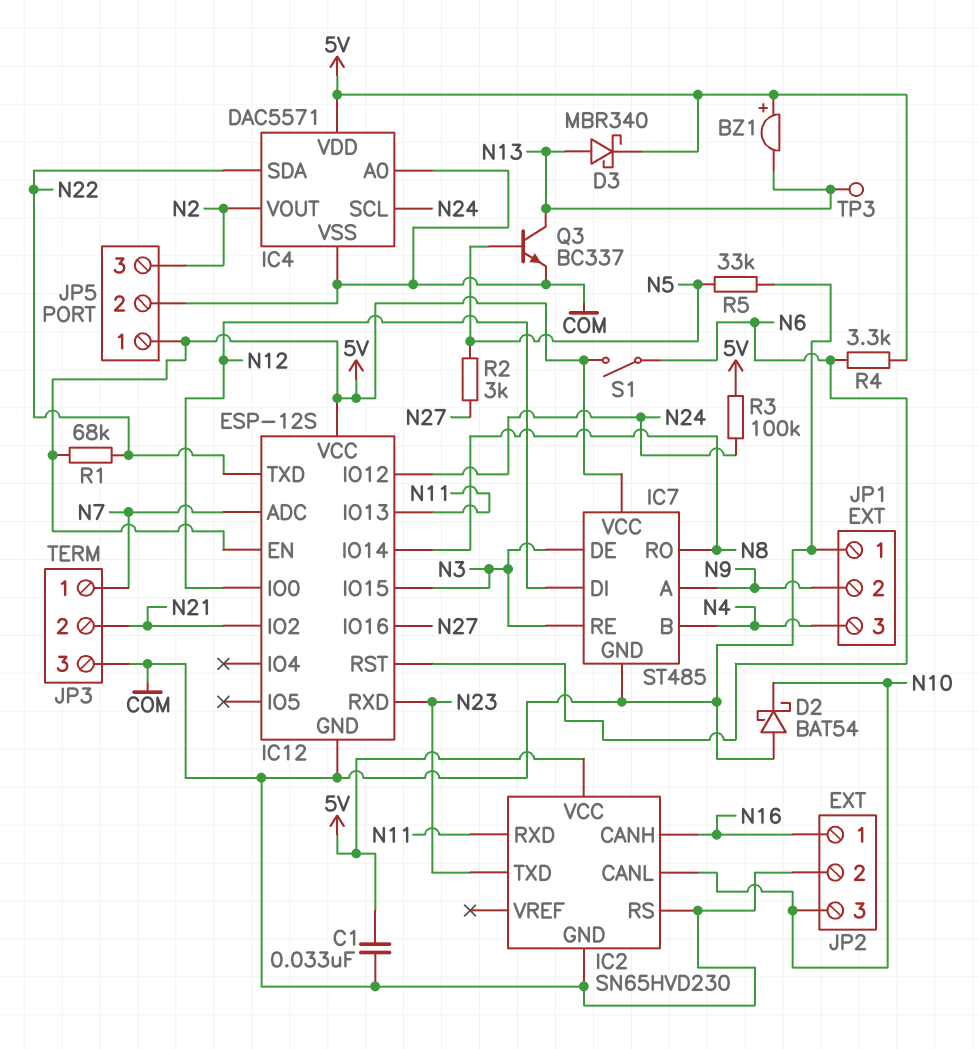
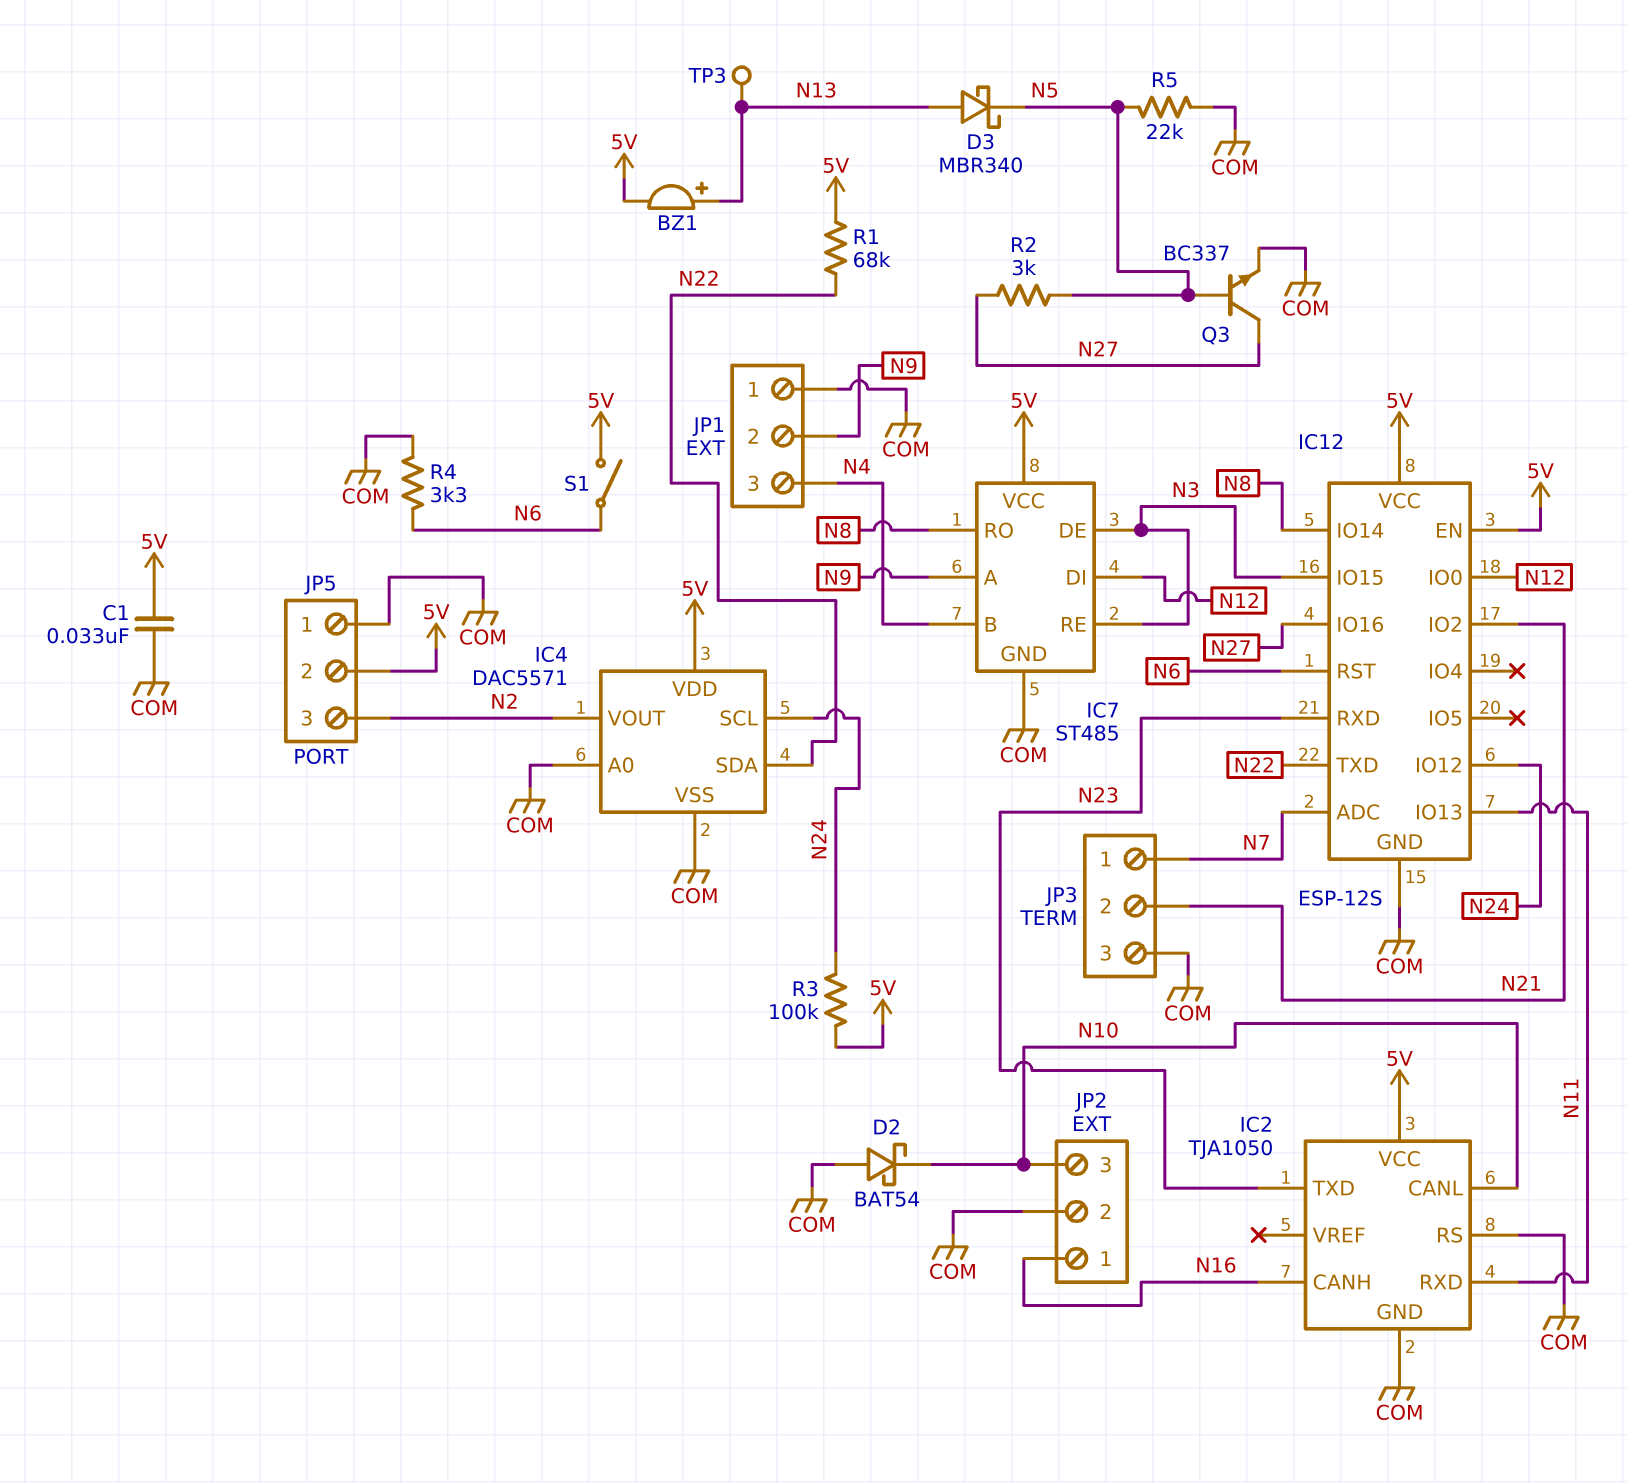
BZ1: buzzer (plus 5V, minus N13) -> buzzer (plus N13, minus 5V)
D3: schottky MBR340 (A N13, K 5V) -> schottky MBR340 (A N13, K N5)
IC2: SN65HVD230 -> TJA1050
JP5 pin 1: 5V -> COM
JP5 pin 2: COM -> 5V
Q3: NPN BC337 (B N5, C N13, E COM) -> NPN BC337 (B N5, C N27, E COM)
R4: 3.3k (5V, N6) -> 3.3k (COM, N6)
R5: 33k (COM, N5) -> 22k (COM, N5)

